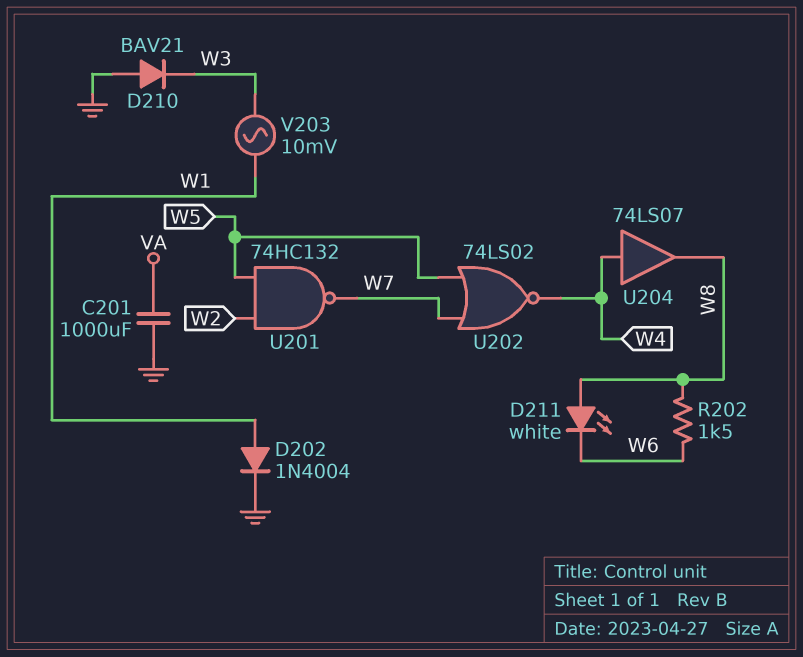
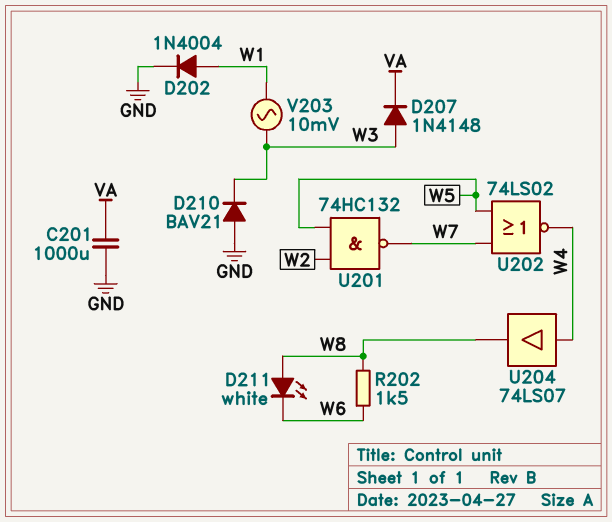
D207: none -> diode 1N4148 (A W3, K VA)

